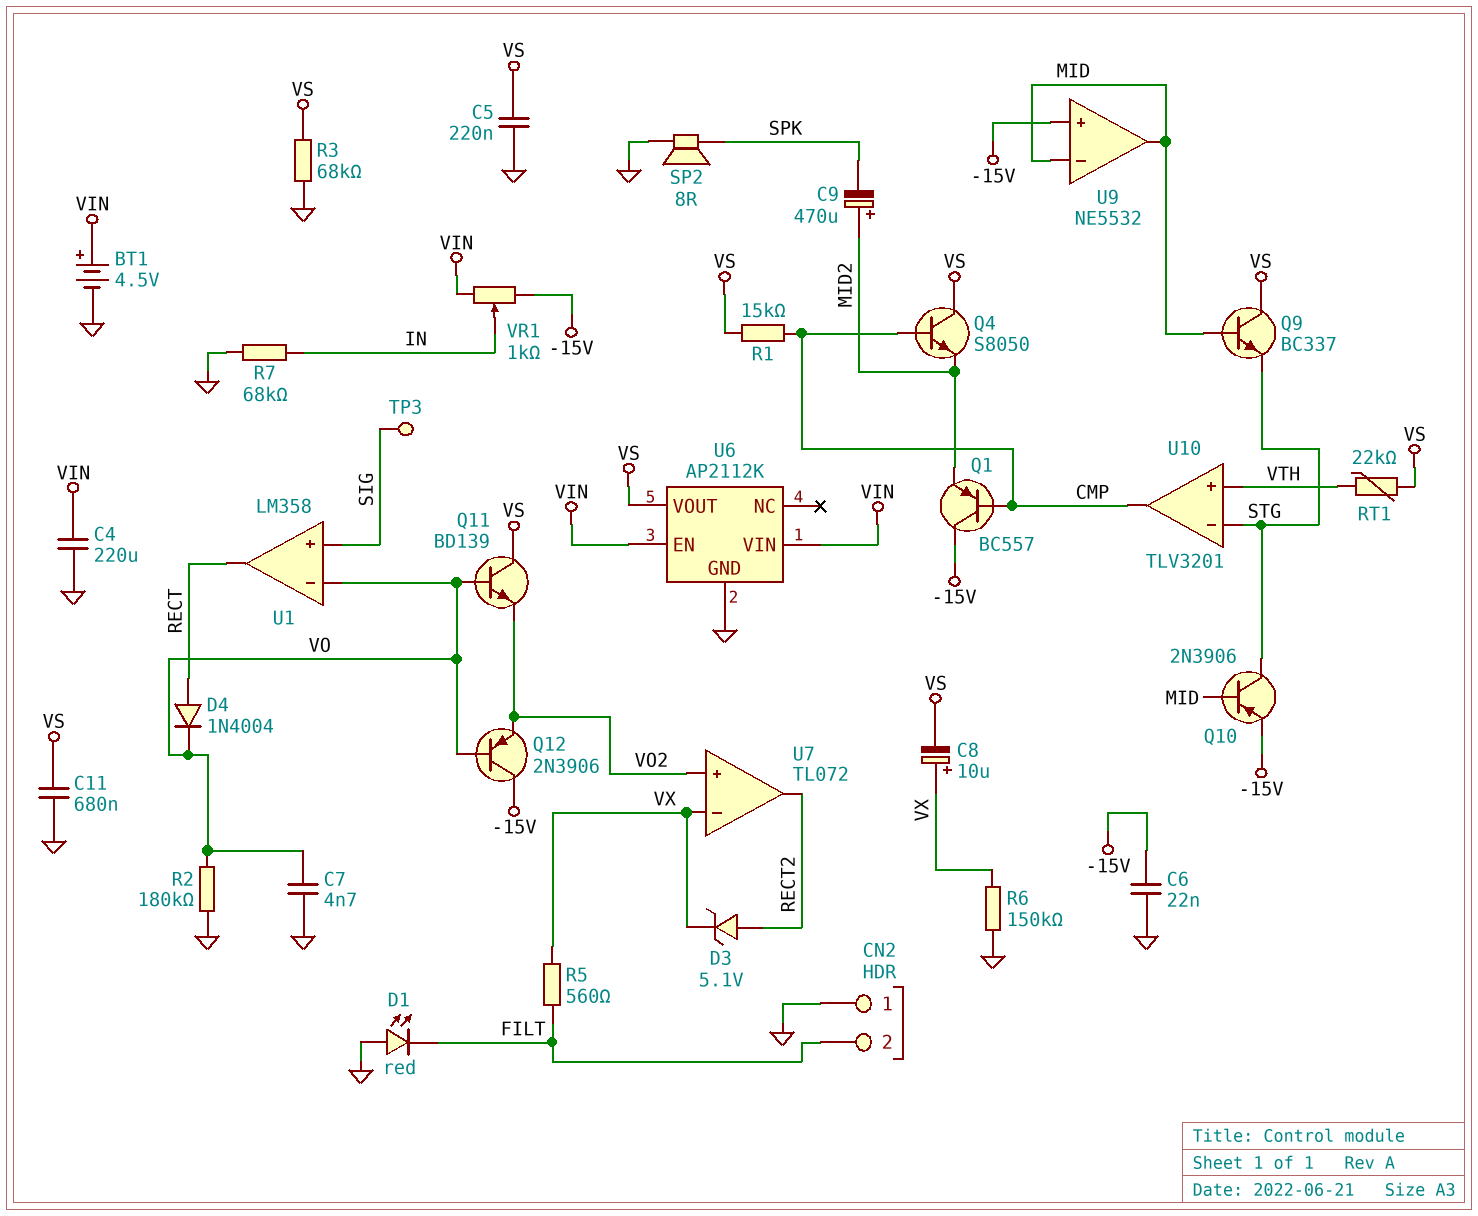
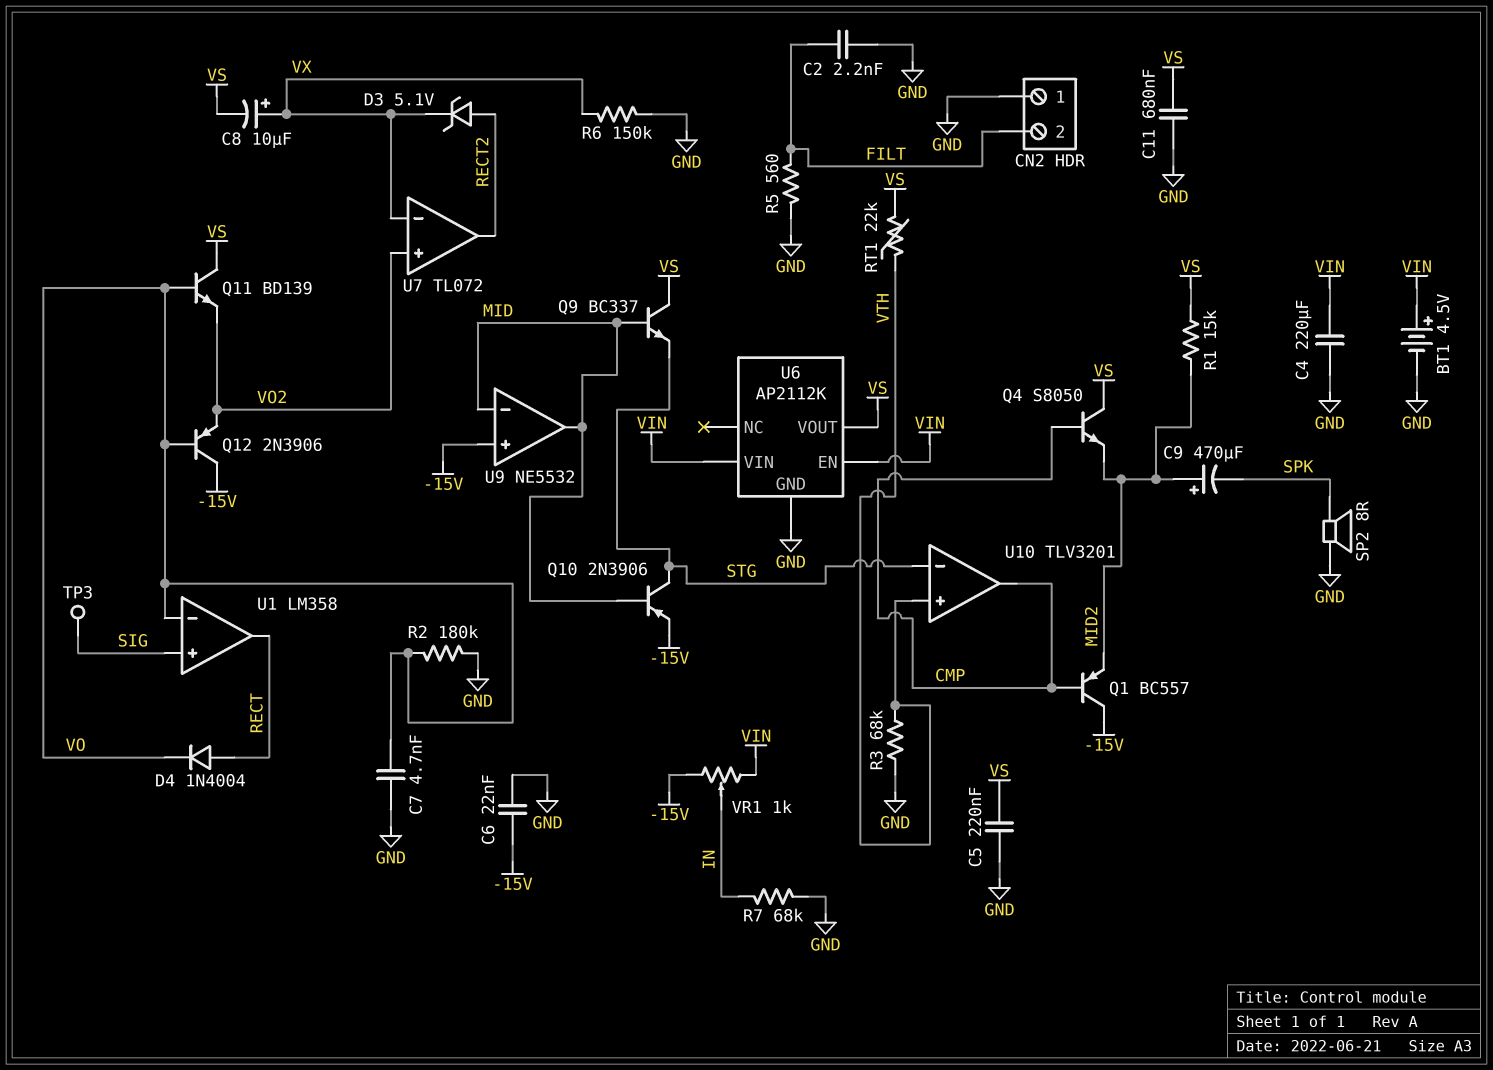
C2: none -> 2.2nF (FILT, GND)
D1: LED red (A GND, K FILT) -> none
R1: 15k (CMP, VS) -> 15k (MID2, VS)
R3: 68k (GND, VS) -> 68k (GND, VTH)
R5: 560 (FILT, VX) -> 560 (FILT, GND)

